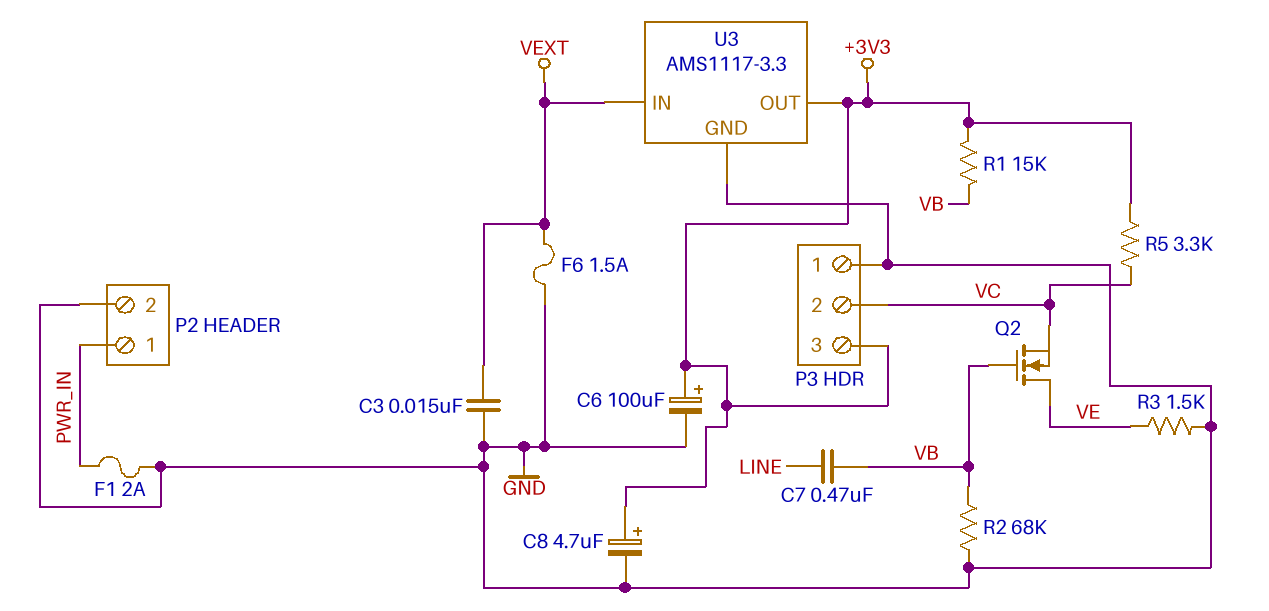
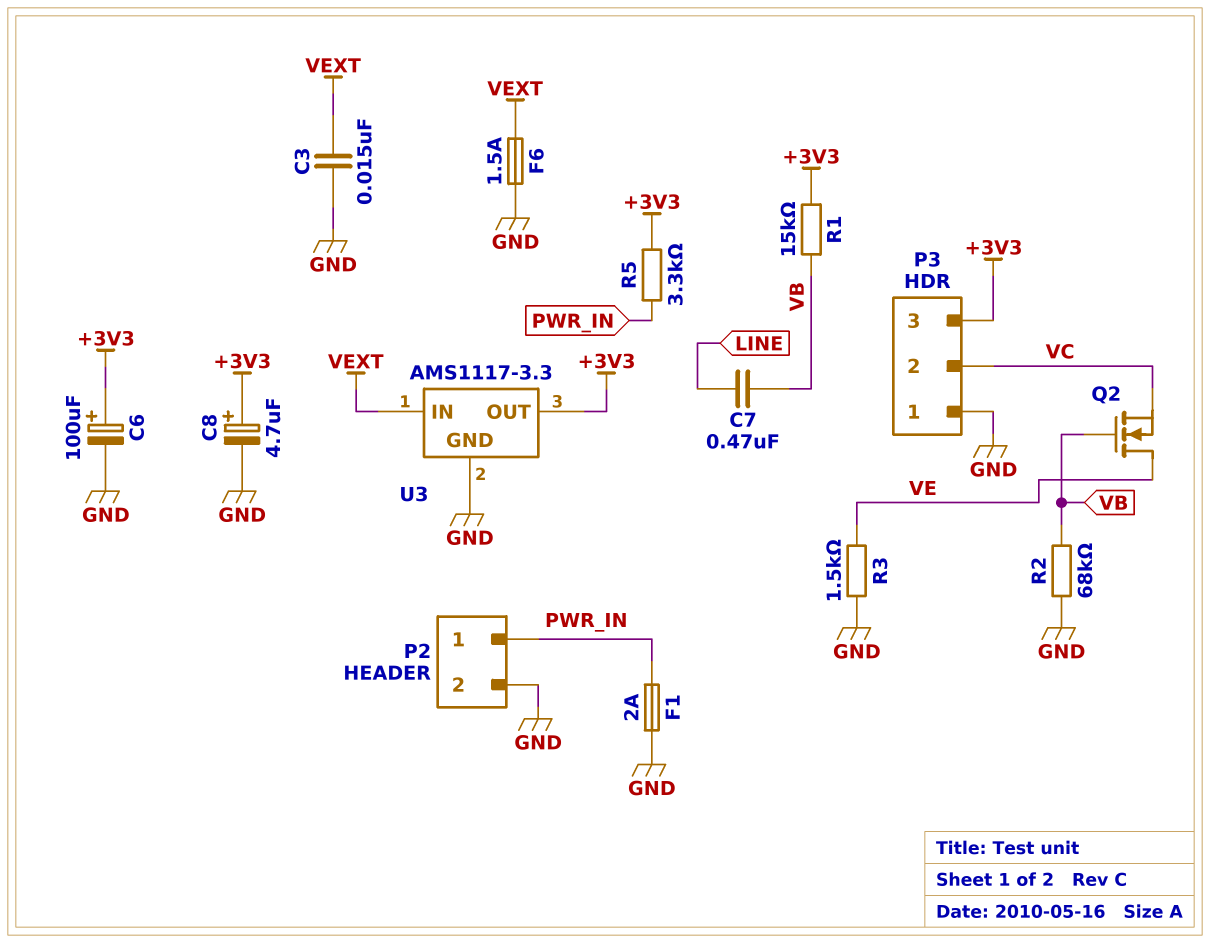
R5: 3.3k (+3V3, VC) -> 3.3k (+3V3, PWR_IN)

